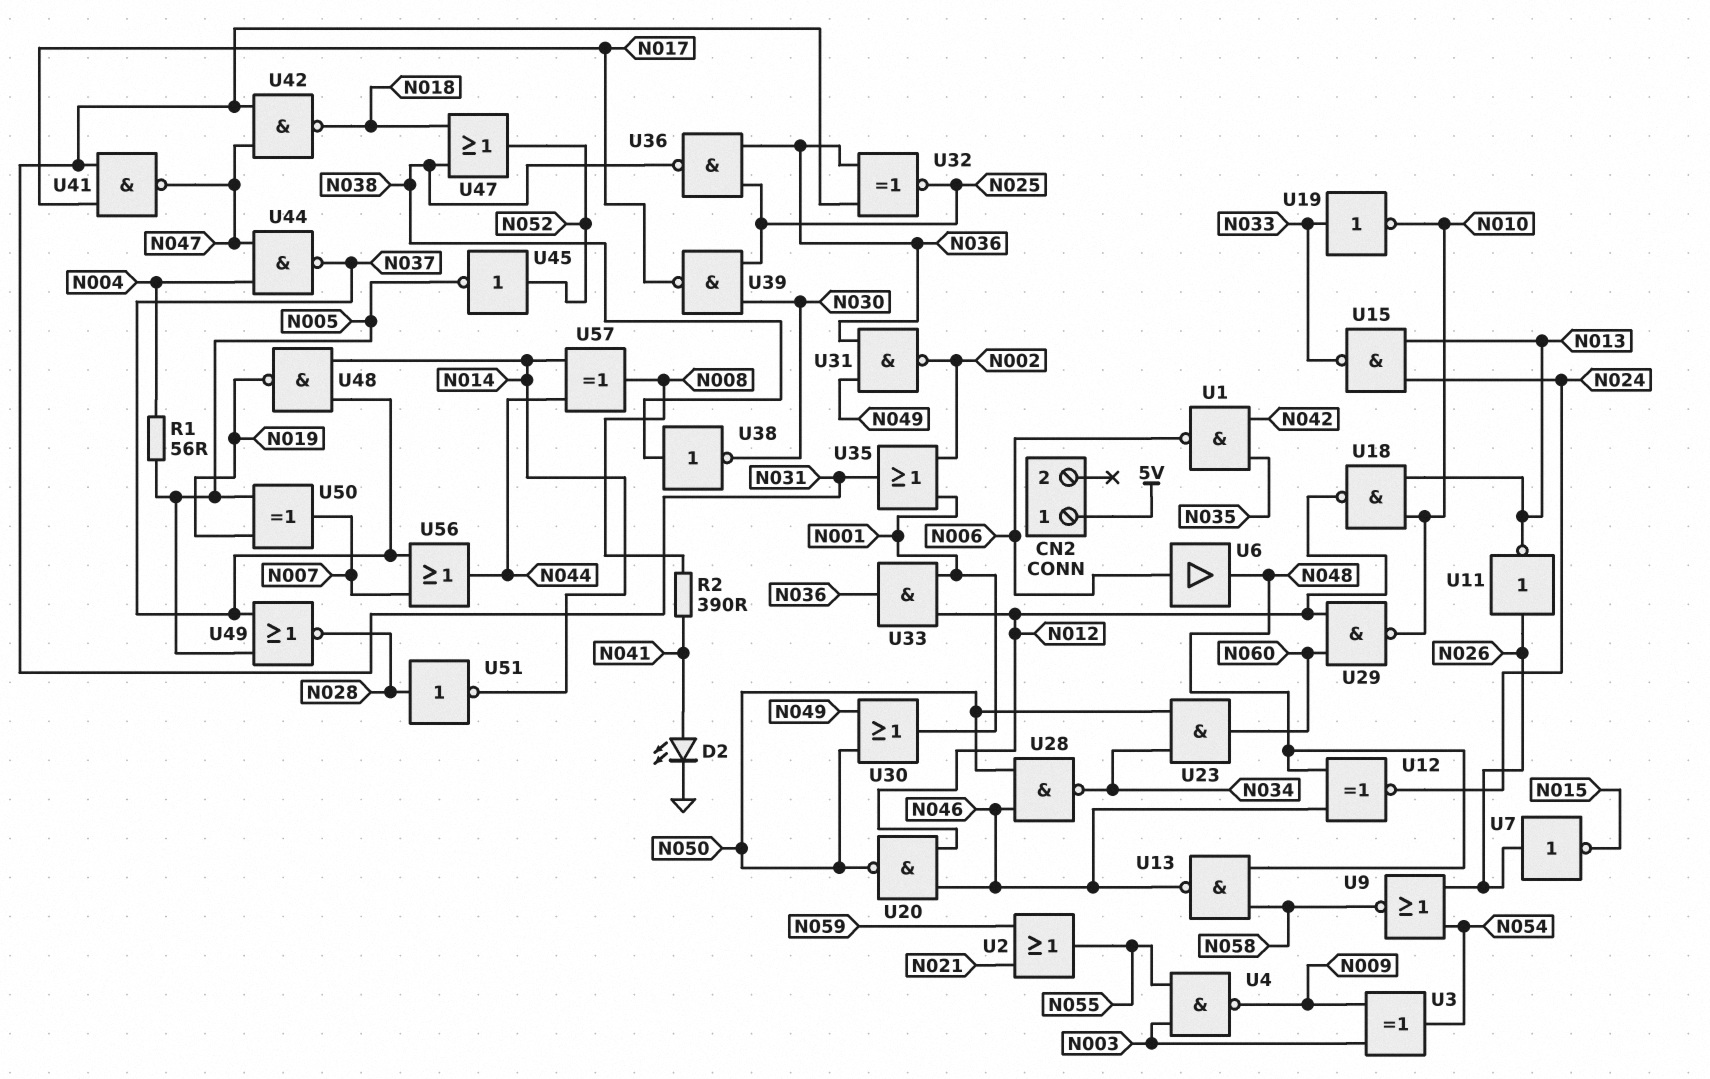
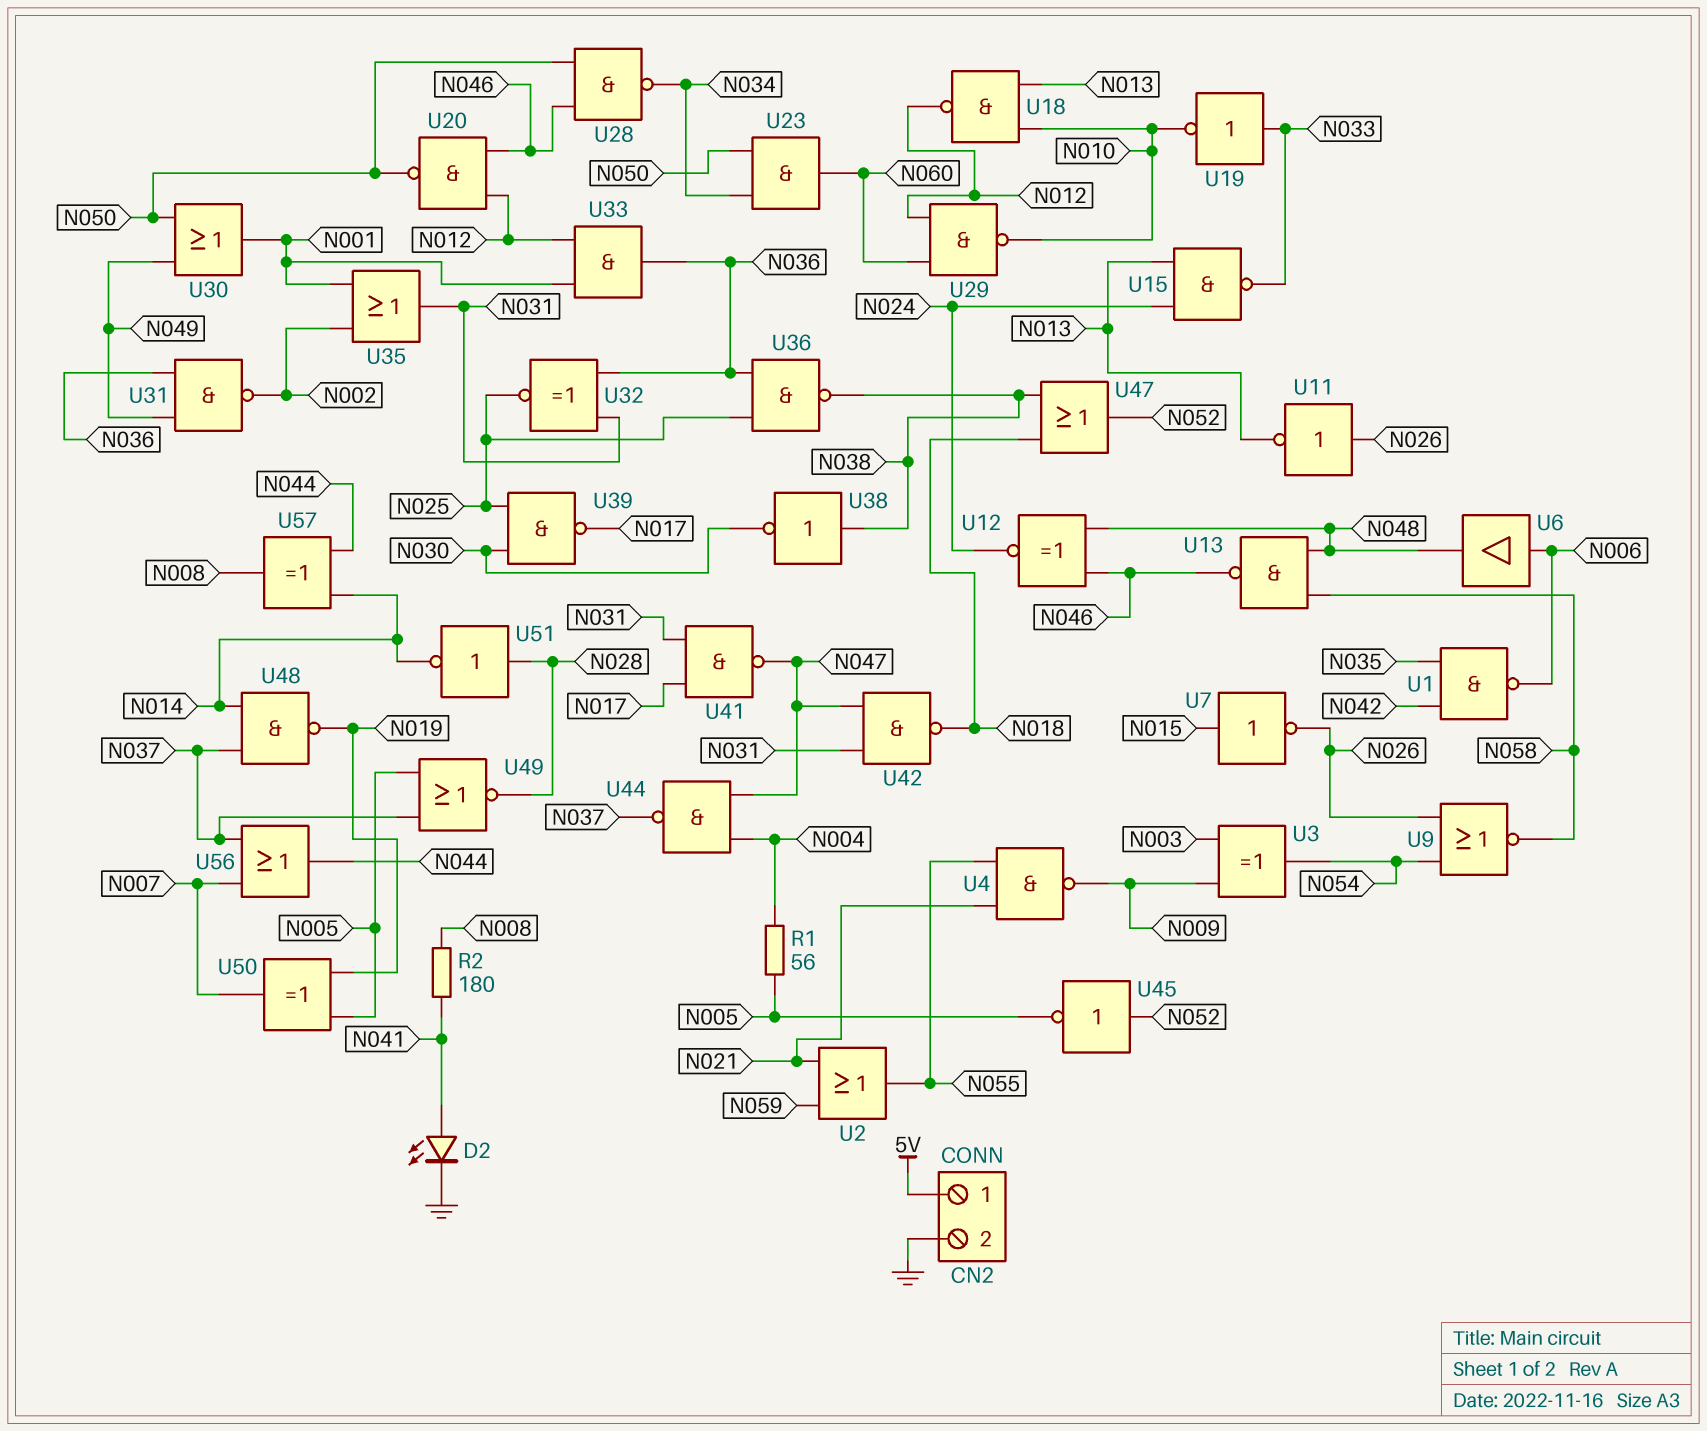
CN2 pin 2: none -> GND
R2: 390 (N008, N041) -> 180 (N008, N041)
U4: NAND (in N003, in N055, out N009) -> NAND (in N021, in N055, out N009)
U7: NOT (in N026, out N015) -> NOT (in N015, out N026)

